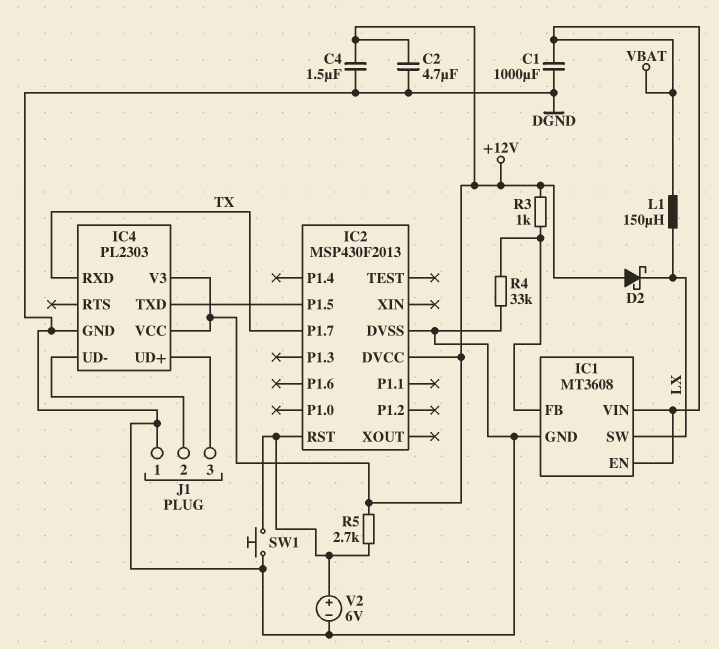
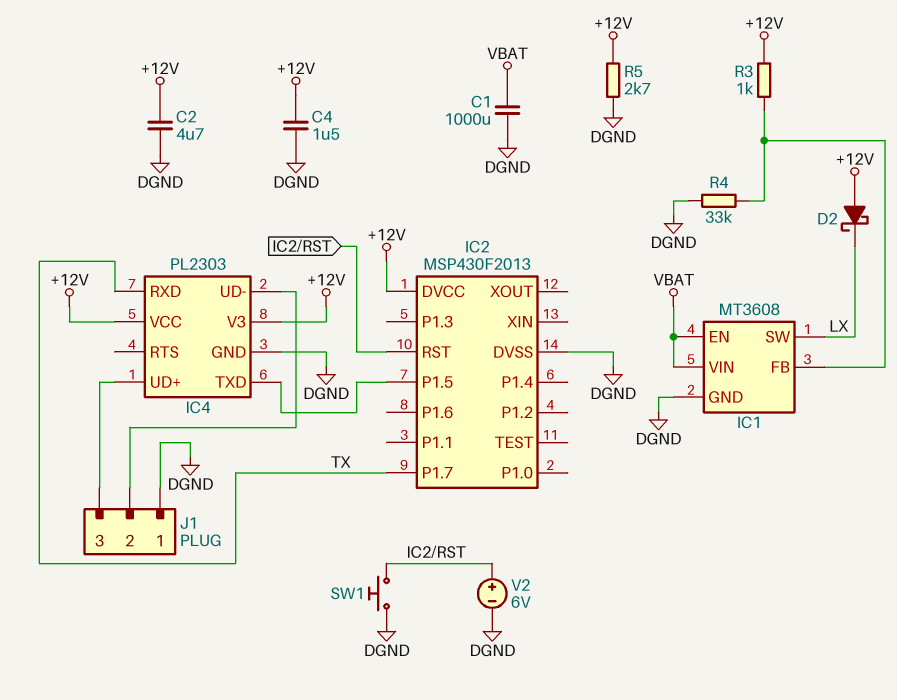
L1: 150uH (LX, VBAT) -> none
R5: 2.7k (+12V, IC2/RST) -> 2.7k (+12V, DGND)

